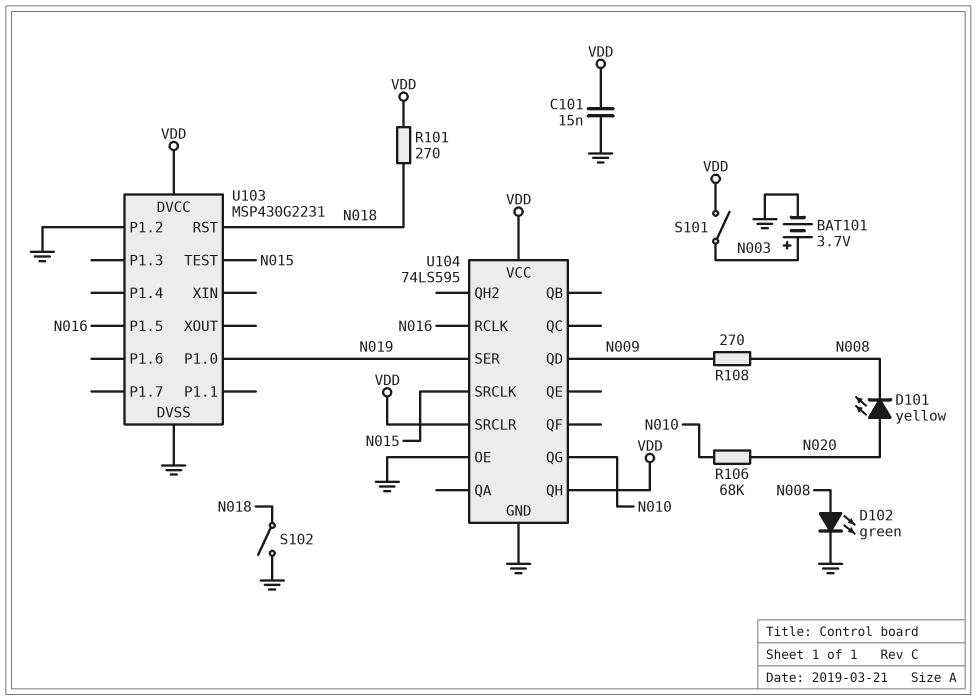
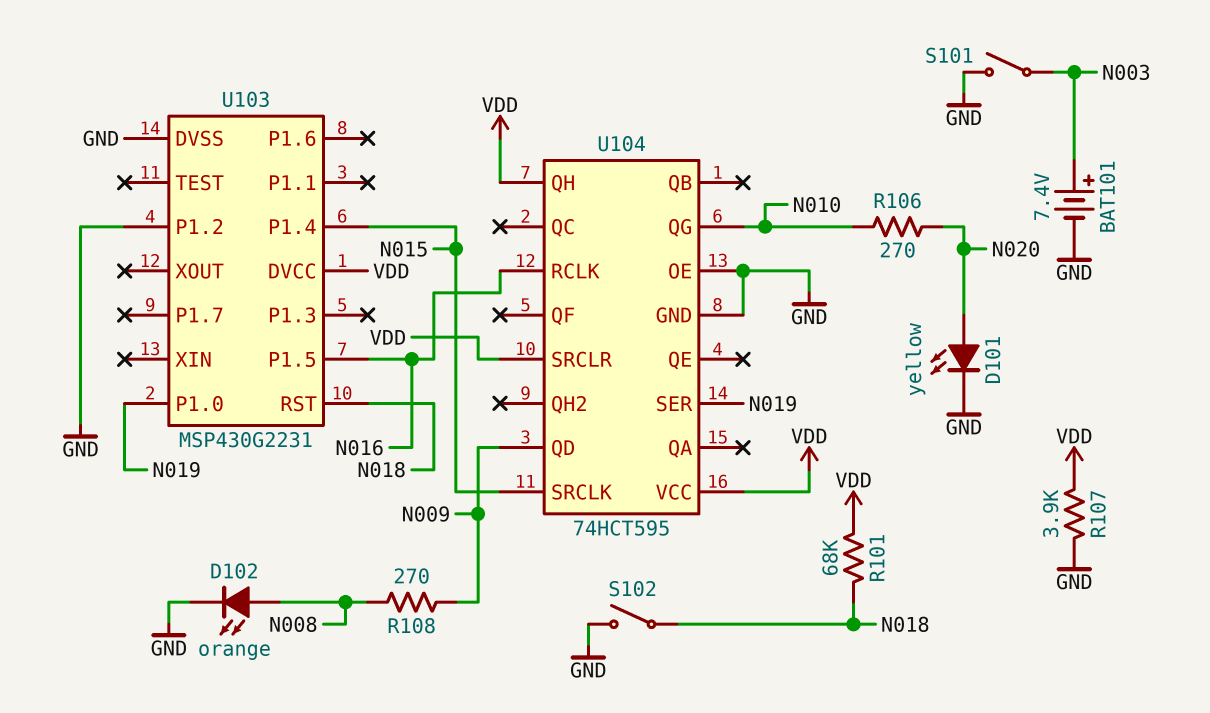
BAT101: 3.7V (plus N003, minus GND) -> 7.4V (plus N003, minus GND)
C101: 15nF (GND, VDD) -> none
D101: LED yellow (A N020, K N008) -> LED yellow (A N020, K GND)
D102: LED green (A N008, K GND) -> LED orange (A N008, K GND)
R101: 270 (N018, VDD) -> 68k (N018, VDD)
R106: 68k (N010, N020) -> 270 (N010, N020)
R107: none -> 3.9k (GND, VDD)
S101: switch (N003, VDD) -> switch (GND, N003)
U103 pin P1.4: none -> N015
U103 pin TEST: N015 -> none
U104: 74LS595 -> 74HCT595

